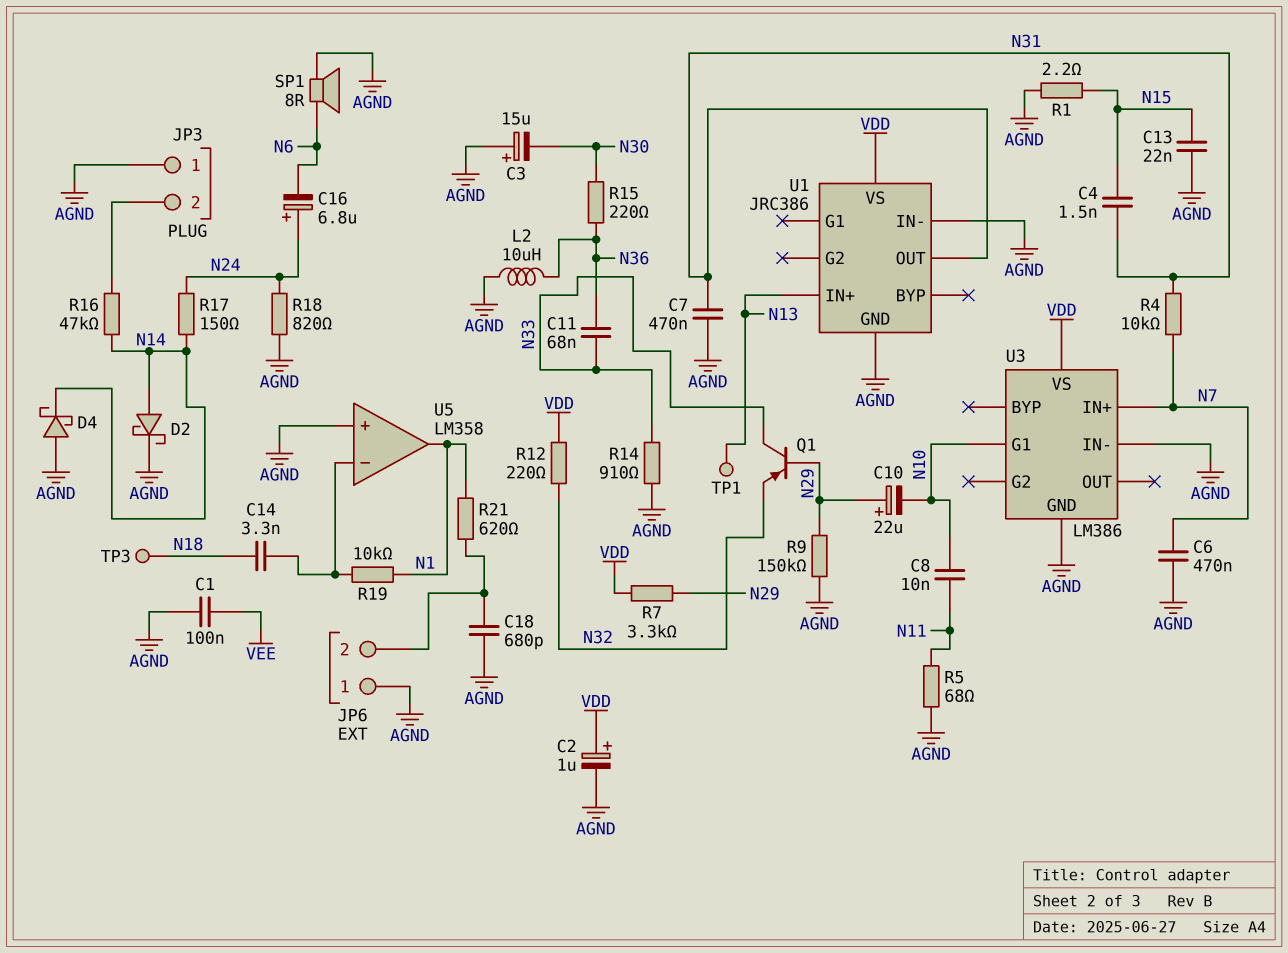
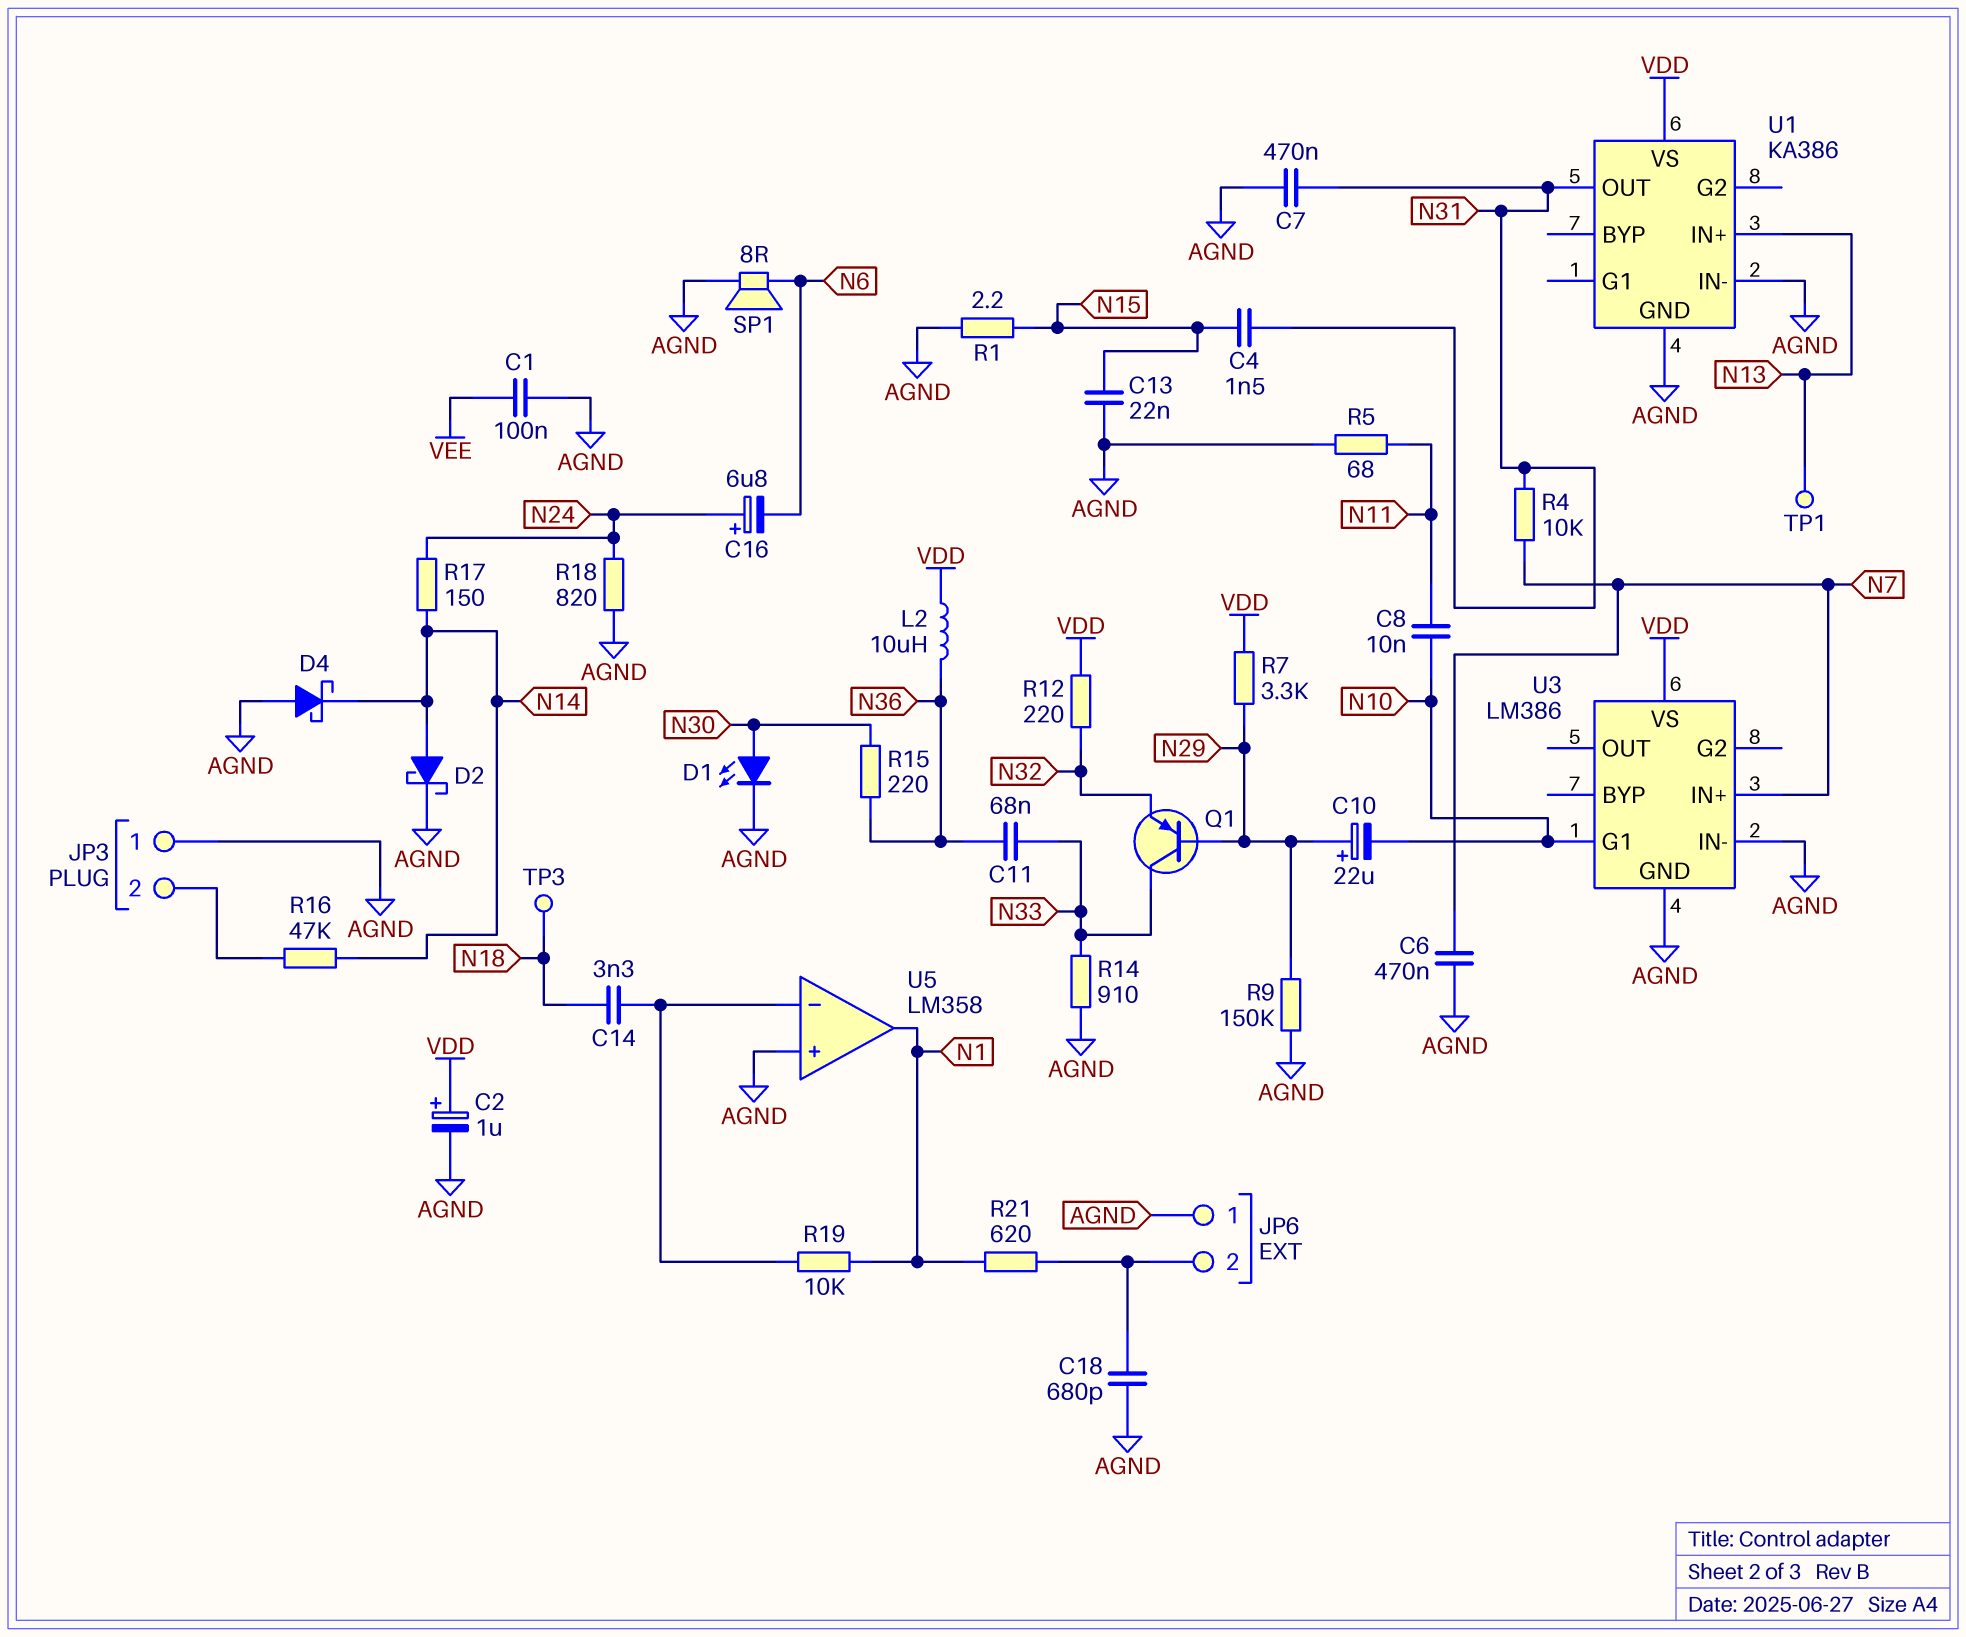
C3: 15uF (plus AGND, minus N30) -> none
D1: none -> LED (A N30, K AGND)
L2: 10uH (AGND, N36) -> 10uH (N36, VDD)
U1: JRC386 -> KA386

